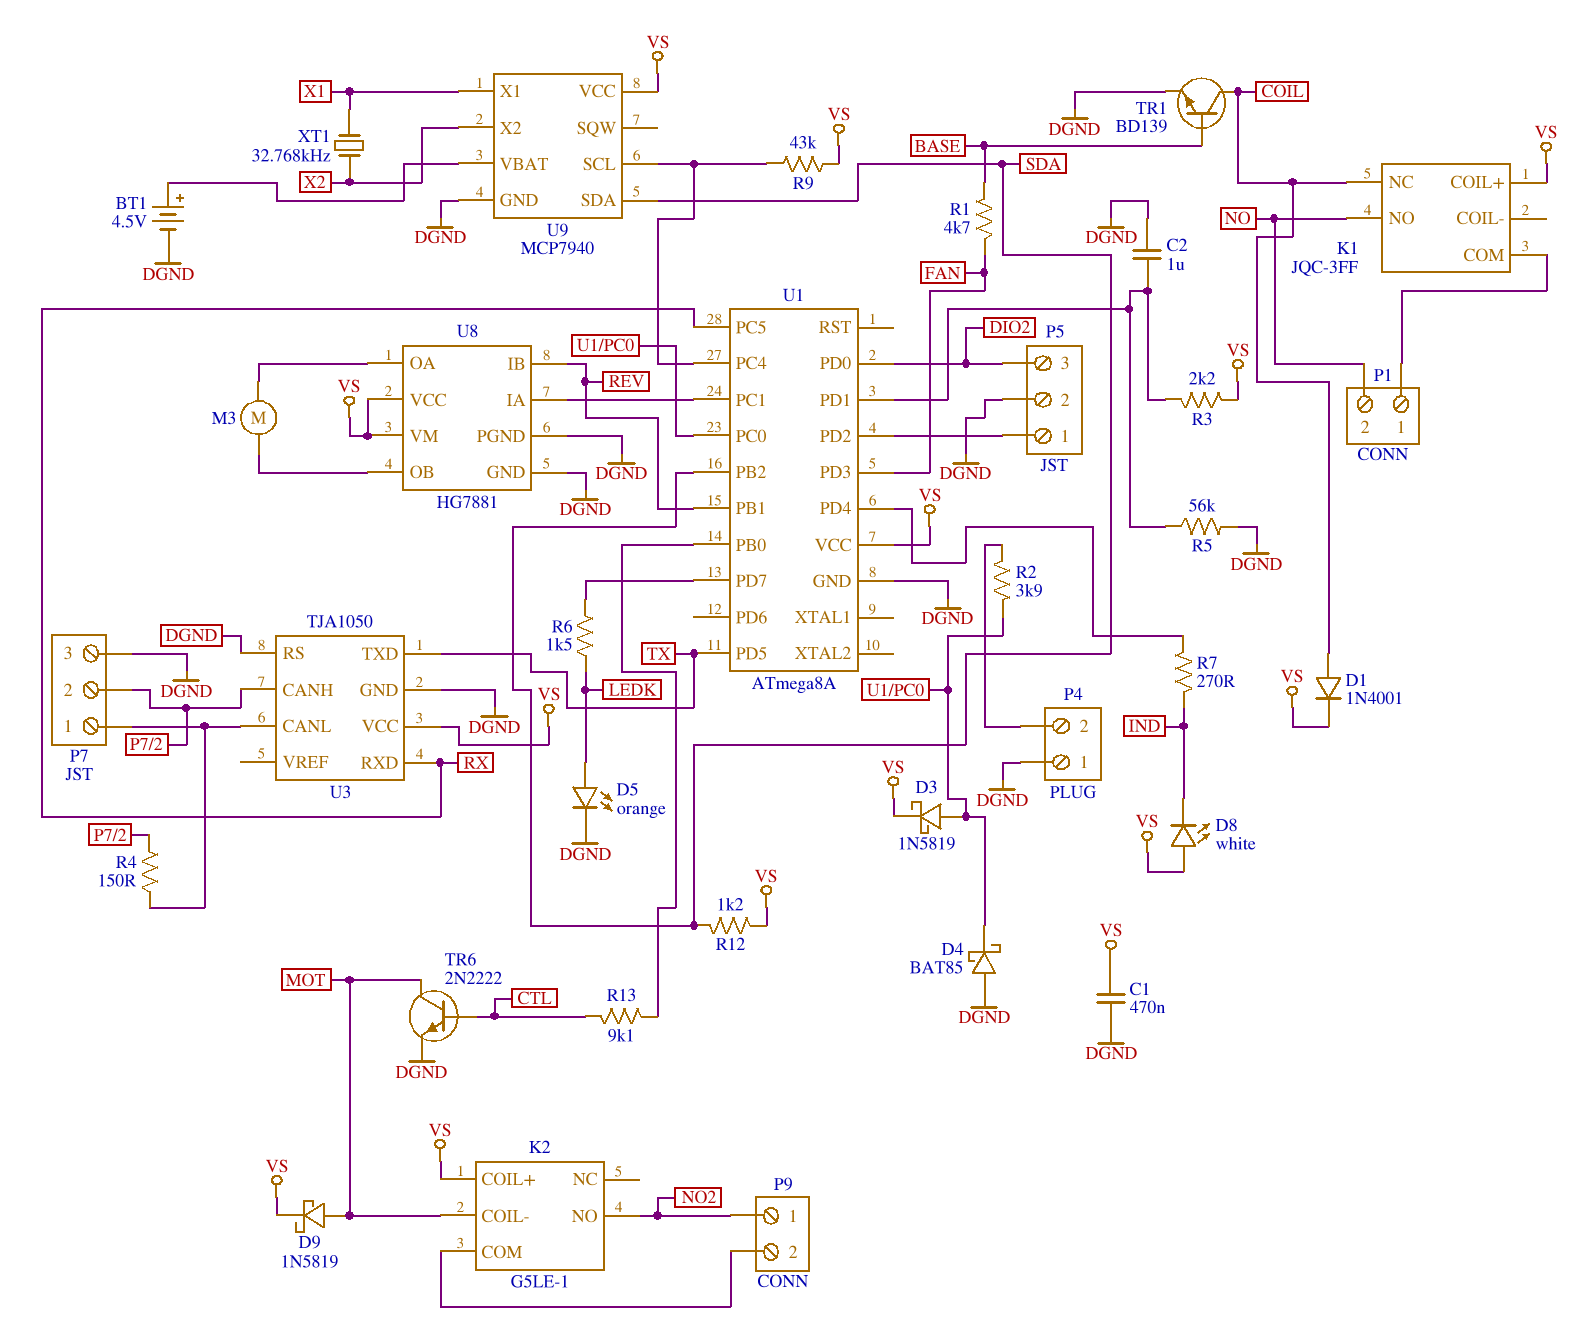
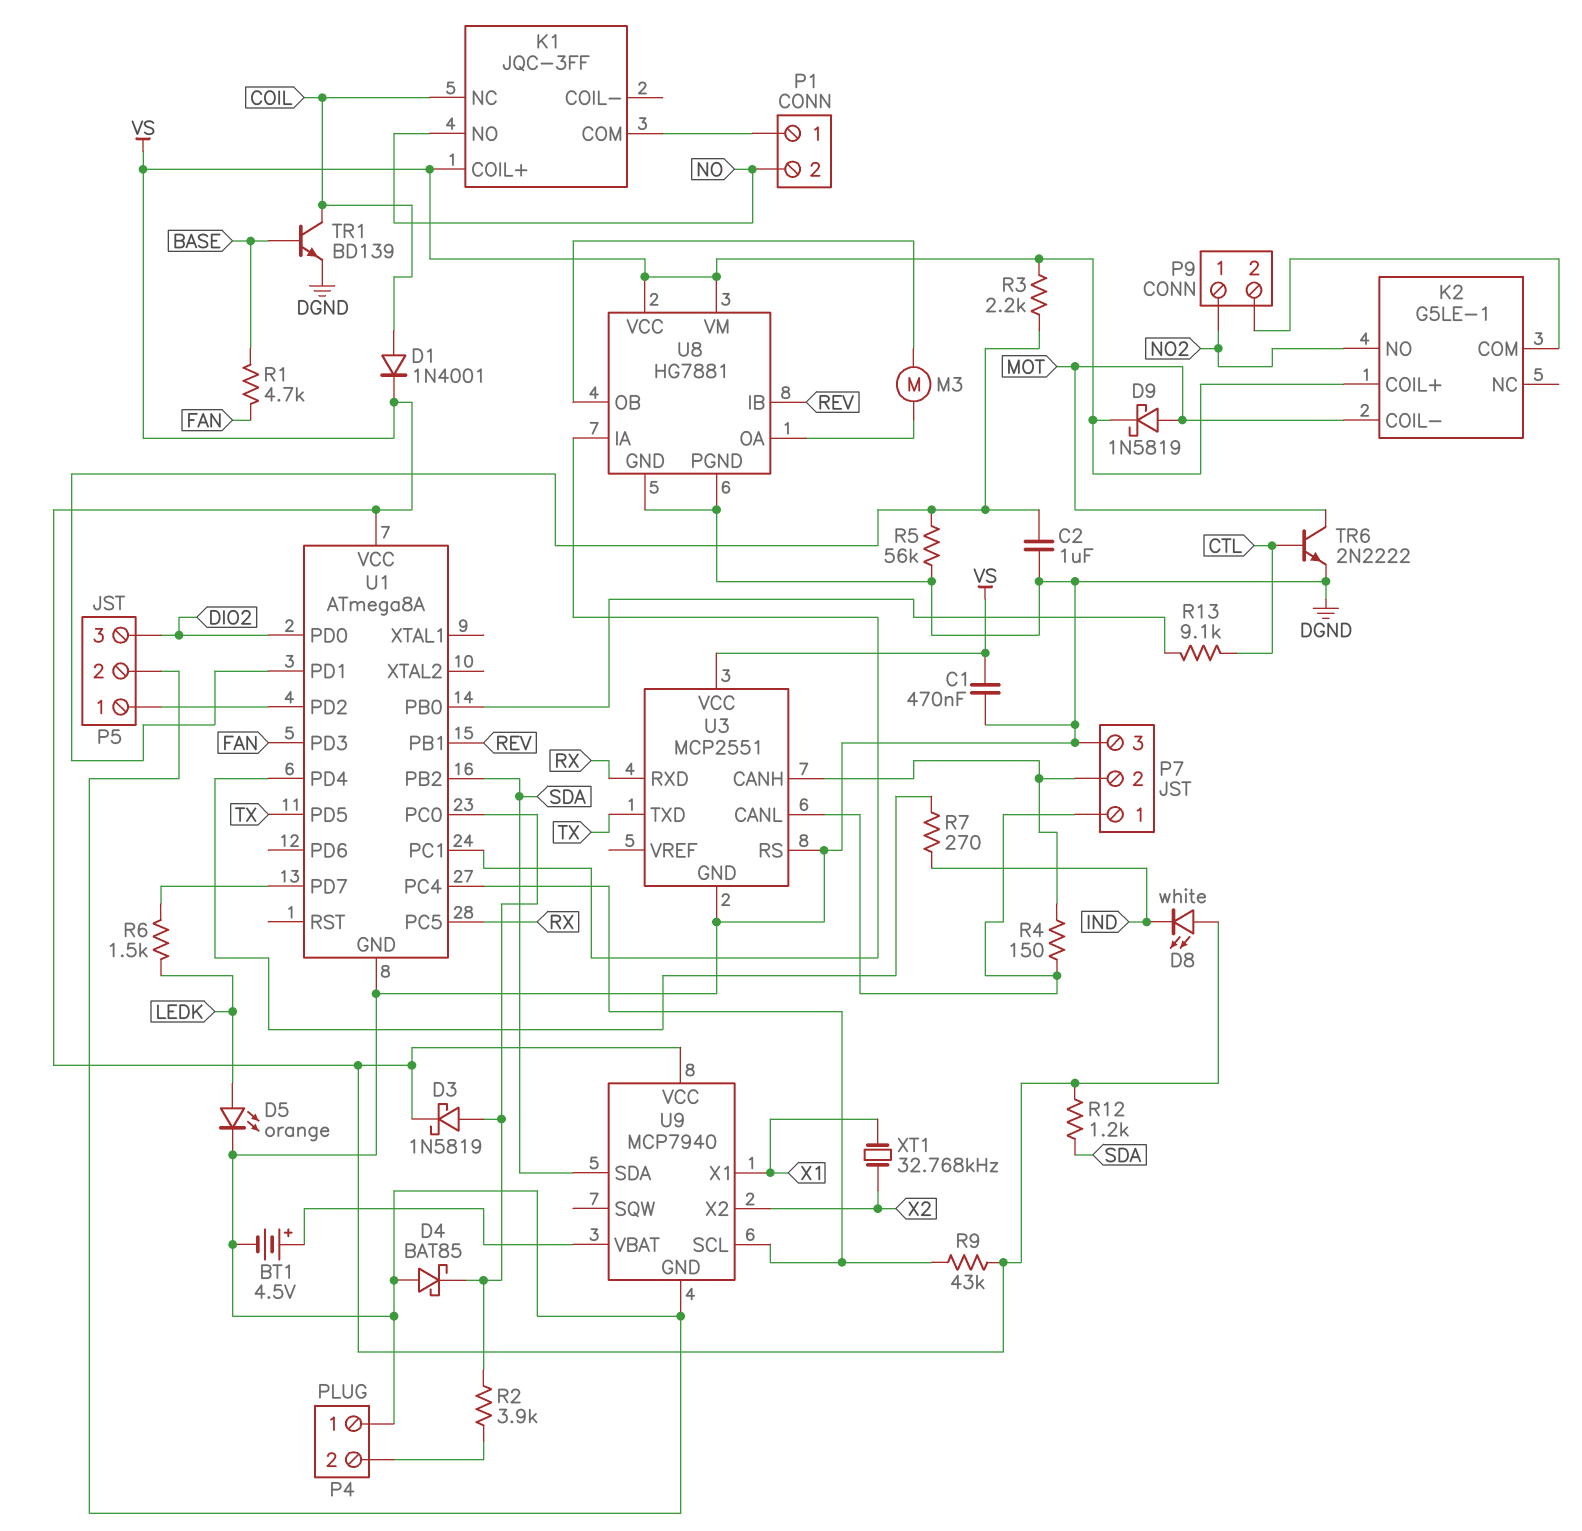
U3: TJA1050 -> MCP2551

